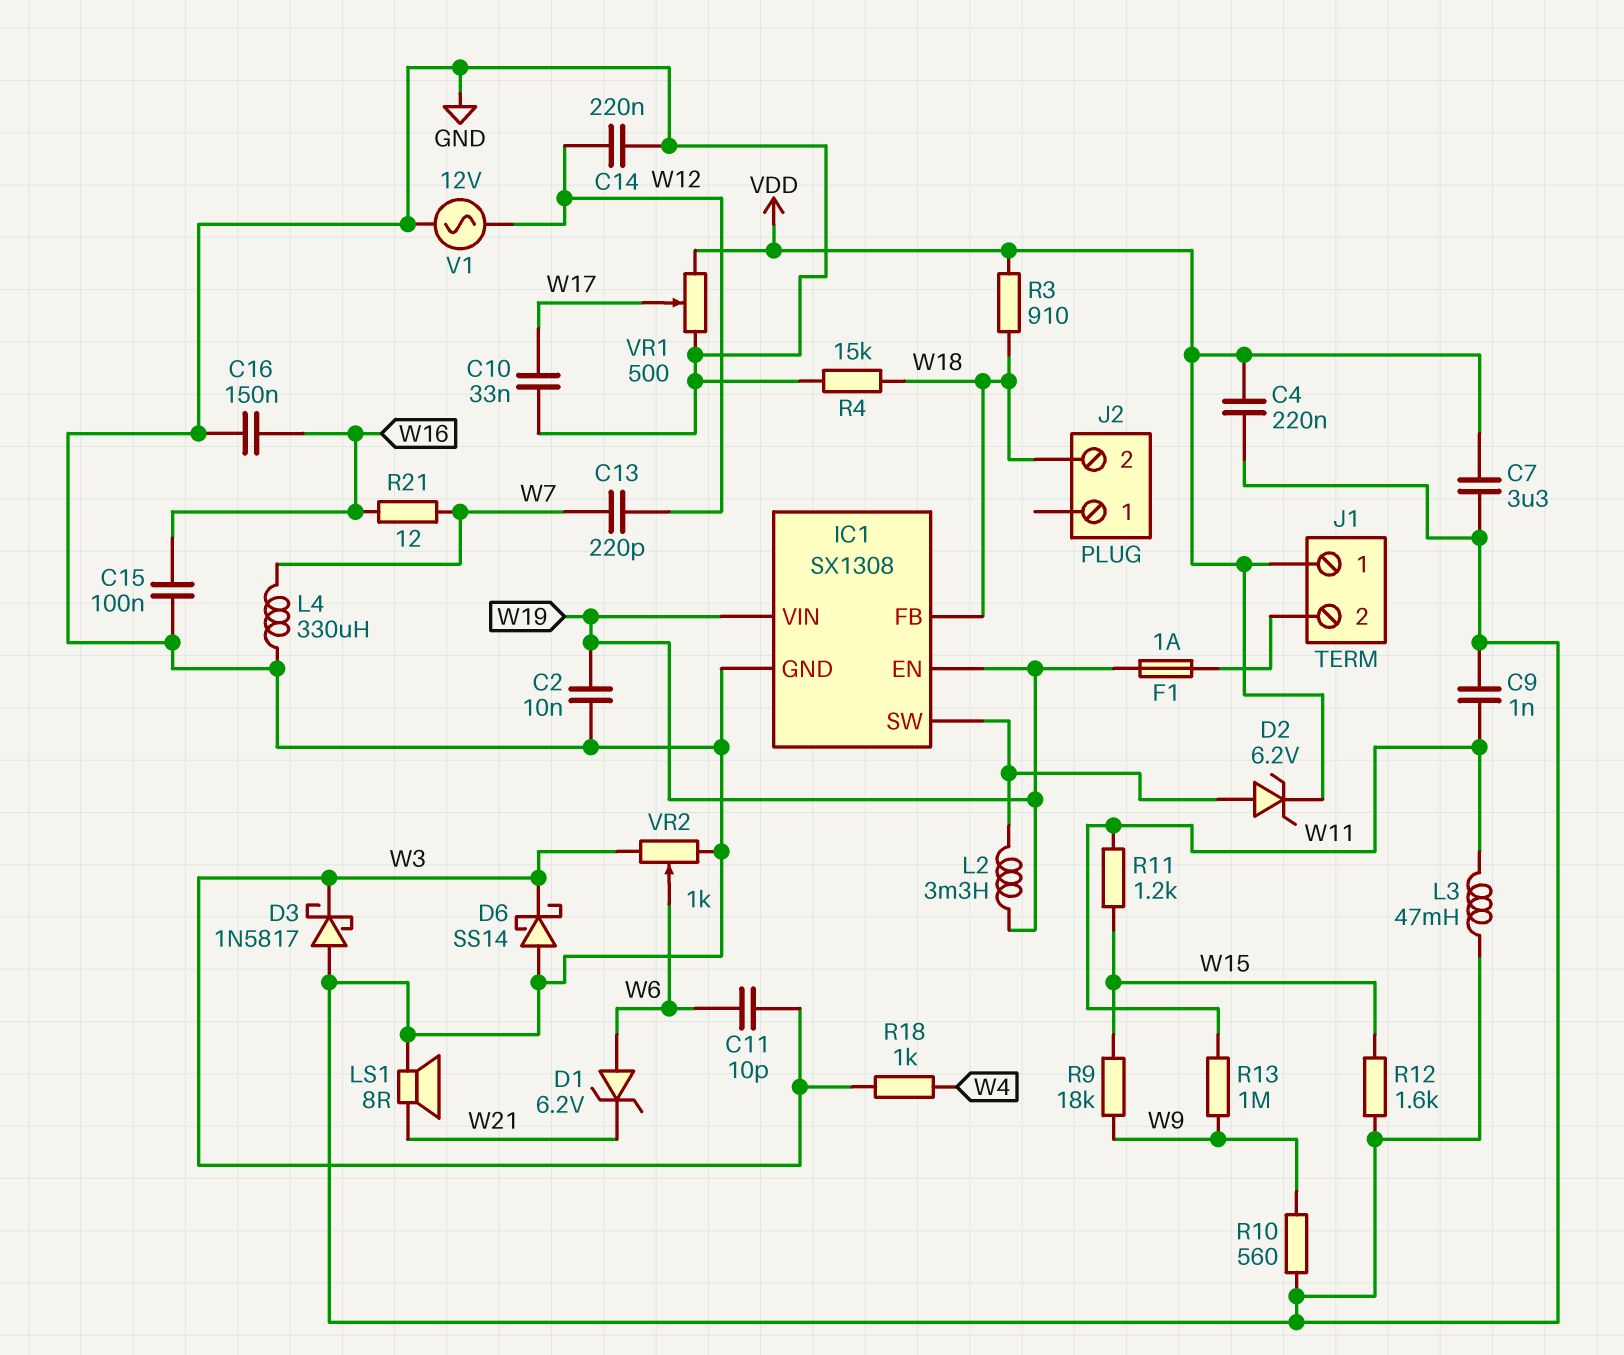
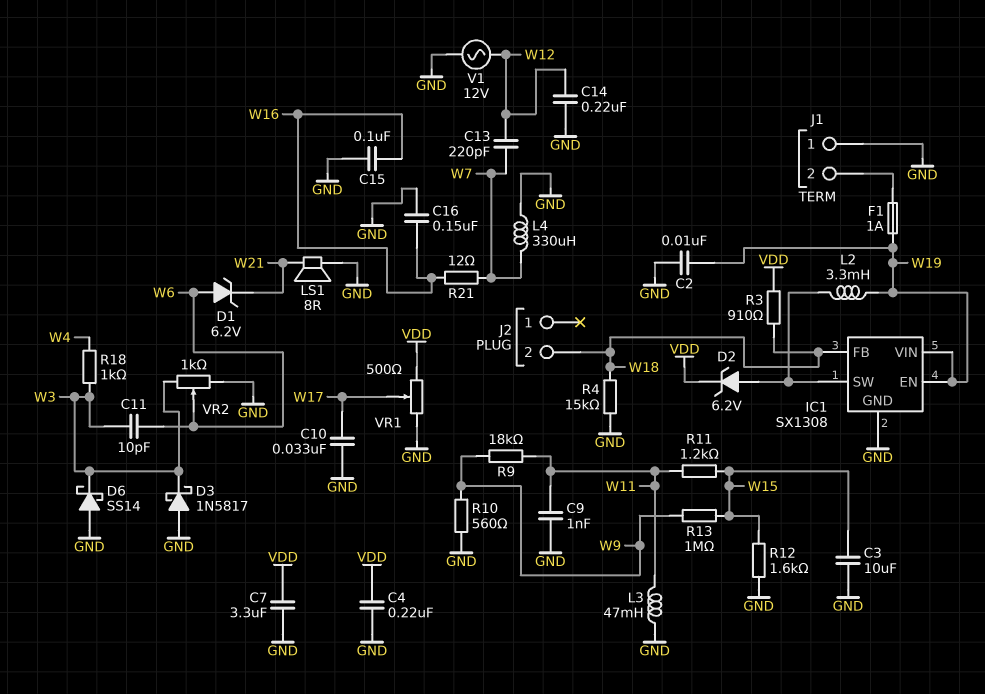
C3: none -> 10uF (GND, W15)
J1 pin 1: VDD -> GND
R9: 18k (W9, W15) -> 18k (W9, W11)
R13: 1M (W9, W11) -> 1M (W9, W15)

